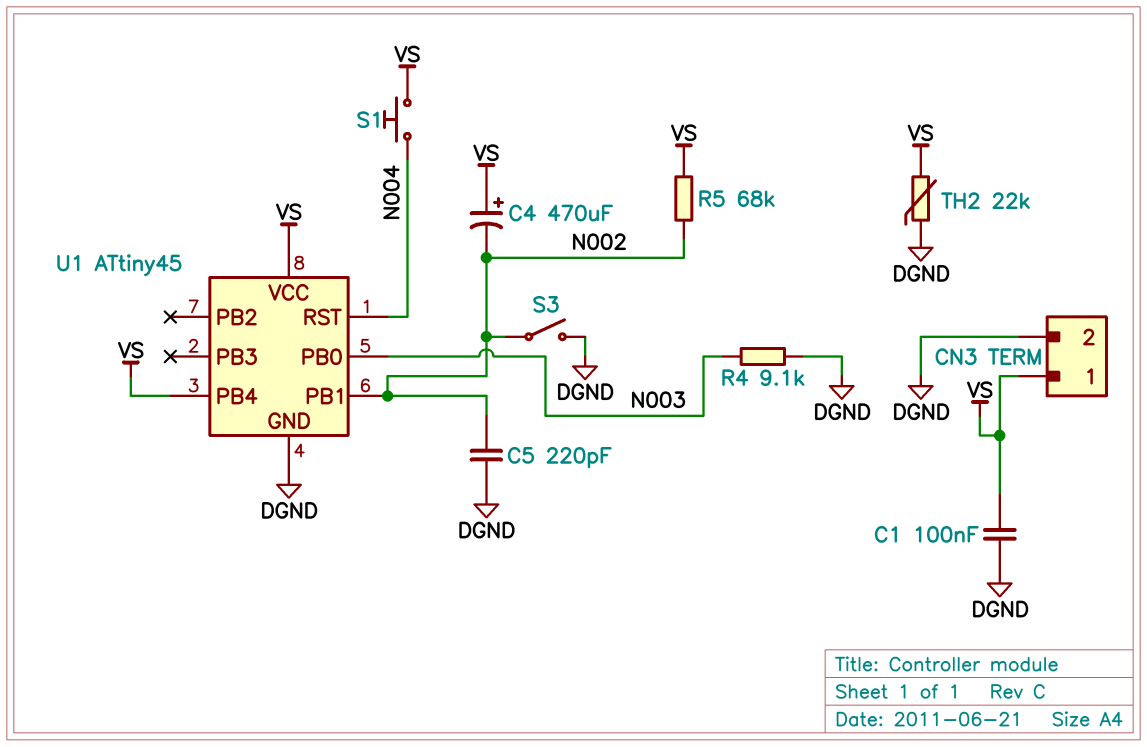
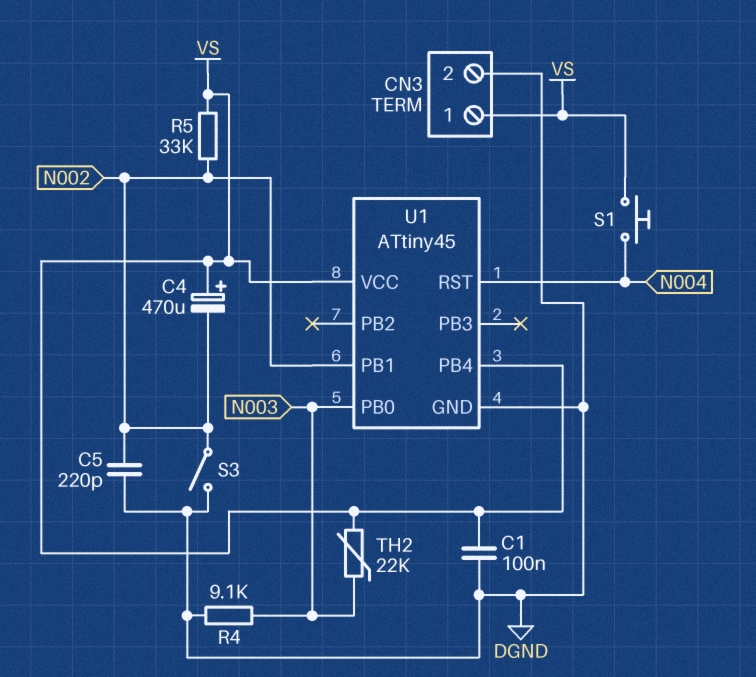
R5: 68k (N002, VS) -> 33k (N002, VS)
TH2: 22k (DGND, VS) -> 22k (N003, VS)

